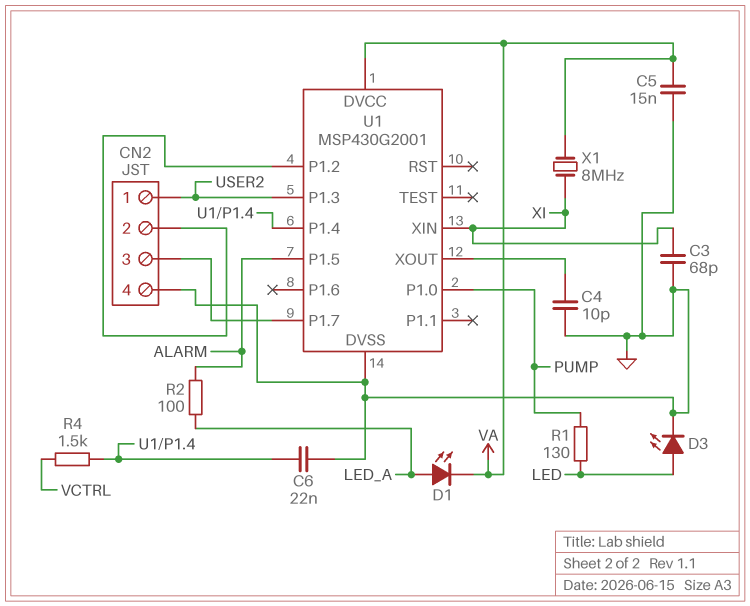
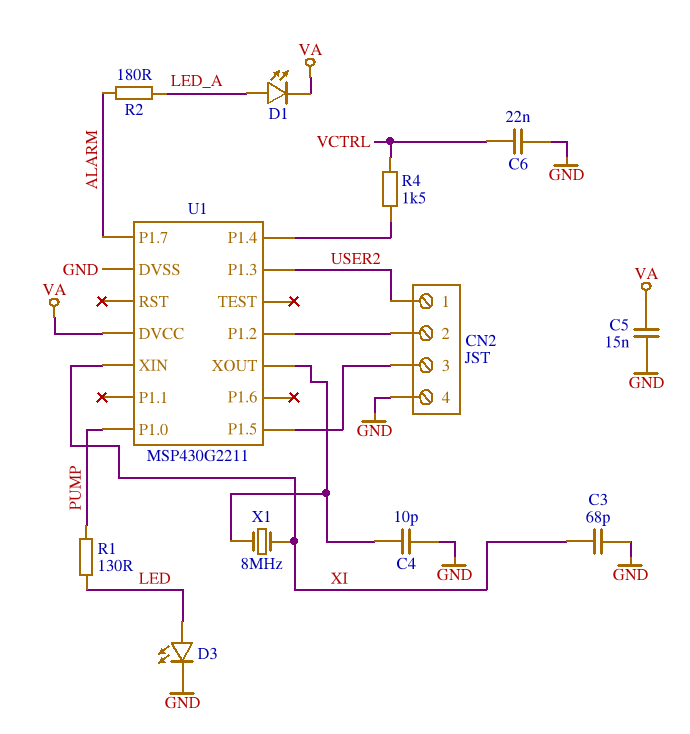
C6: 22nF (GND, U1/P1.4) -> 22nF (GND, VCTRL)
R2: 100 (ALARM, LED_A) -> 180 (ALARM, LED_A)
U1: MSP430G2001 -> MSP430G2211
U1 pin P1.5: ALARM -> CN2/3
U1 pin P1.7: CN2/3 -> ALARM
X1: 8MHz (VA, XI) -> 8MHz (U1/XOUT, XI)

